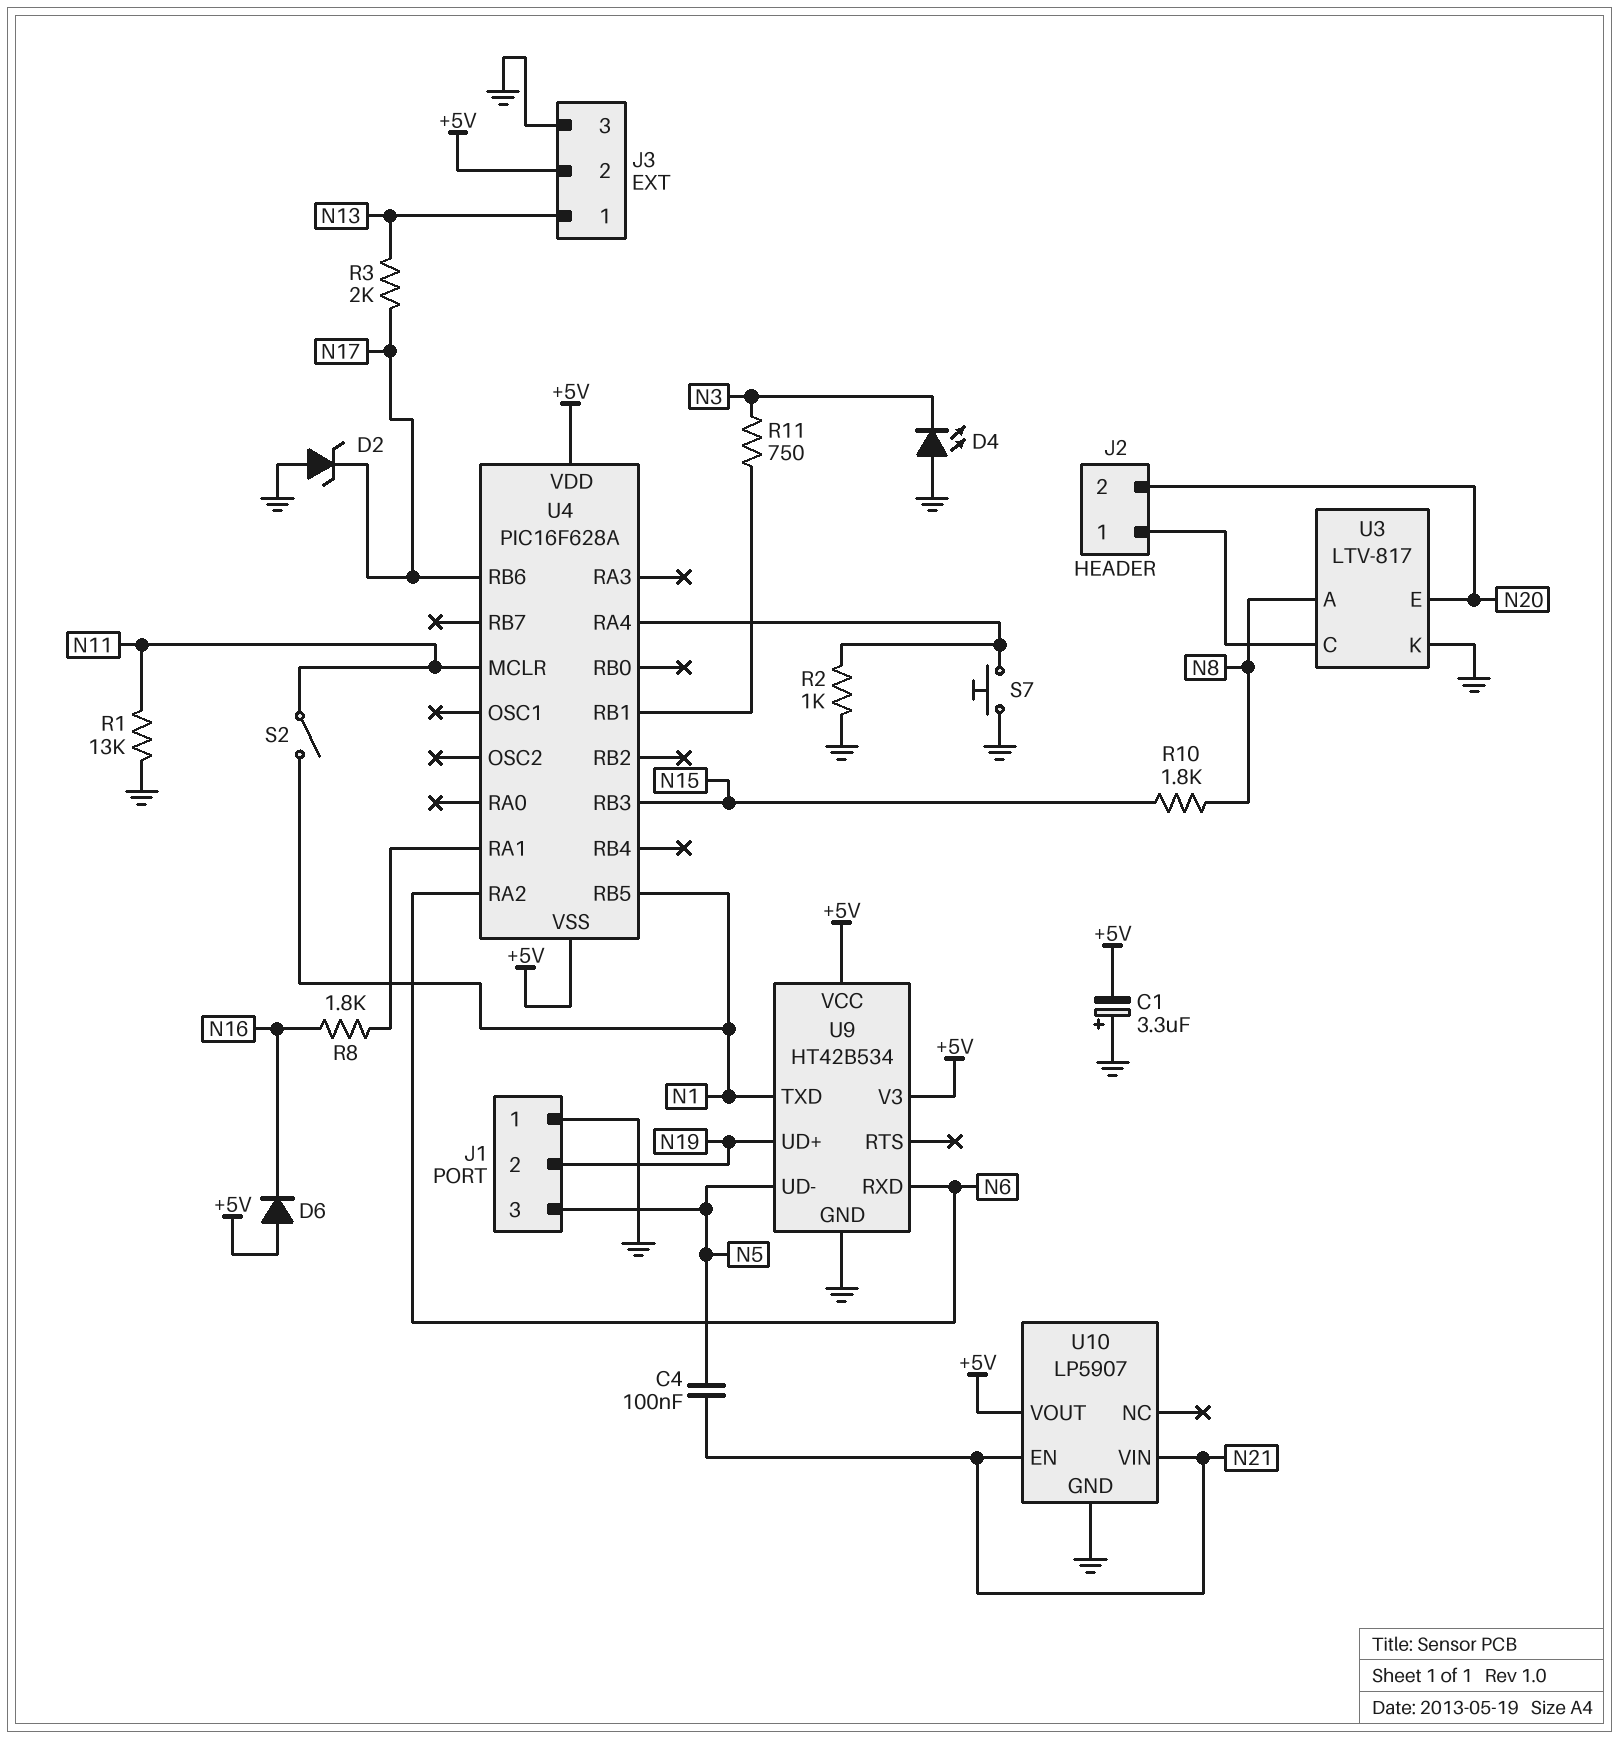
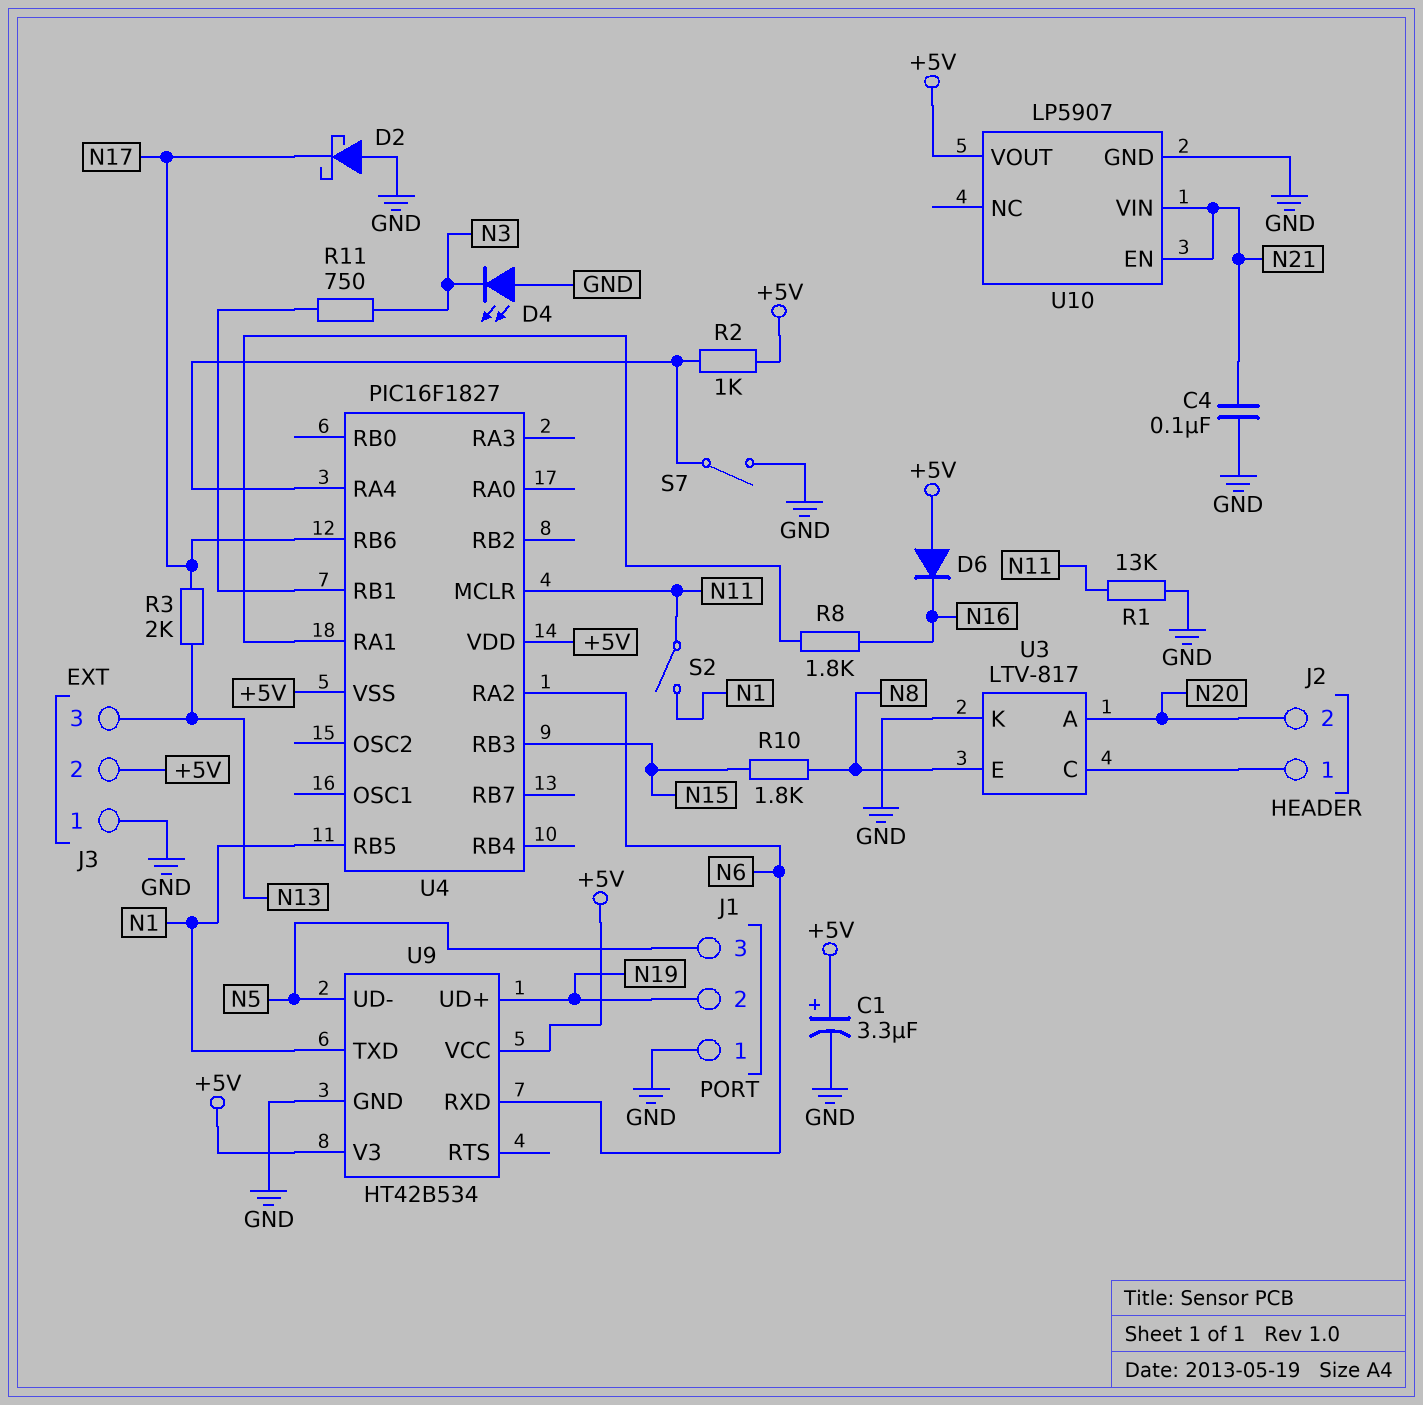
C1: 3.3uF (plus GND, minus +5V) -> 3.3uF (plus +5V, minus GND)
C4: 100nF (N5, N21) -> 100nF (GND, N21)
D2: zener (A GND, K N17) -> schottky (A GND, K N17)
J3 pin 1: N13 -> GND
J3 pin 3: GND -> N13
R2: 1k (GND, U4/RA4) -> 1k (+5V, U4/RA4)
S7: button (GND, U4/RA4) -> switch (GND, U4/RA4)
U3 pin A: N8 -> N20
U3 pin E: N20 -> N8
U4: PIC16F628A -> PIC16F1827

